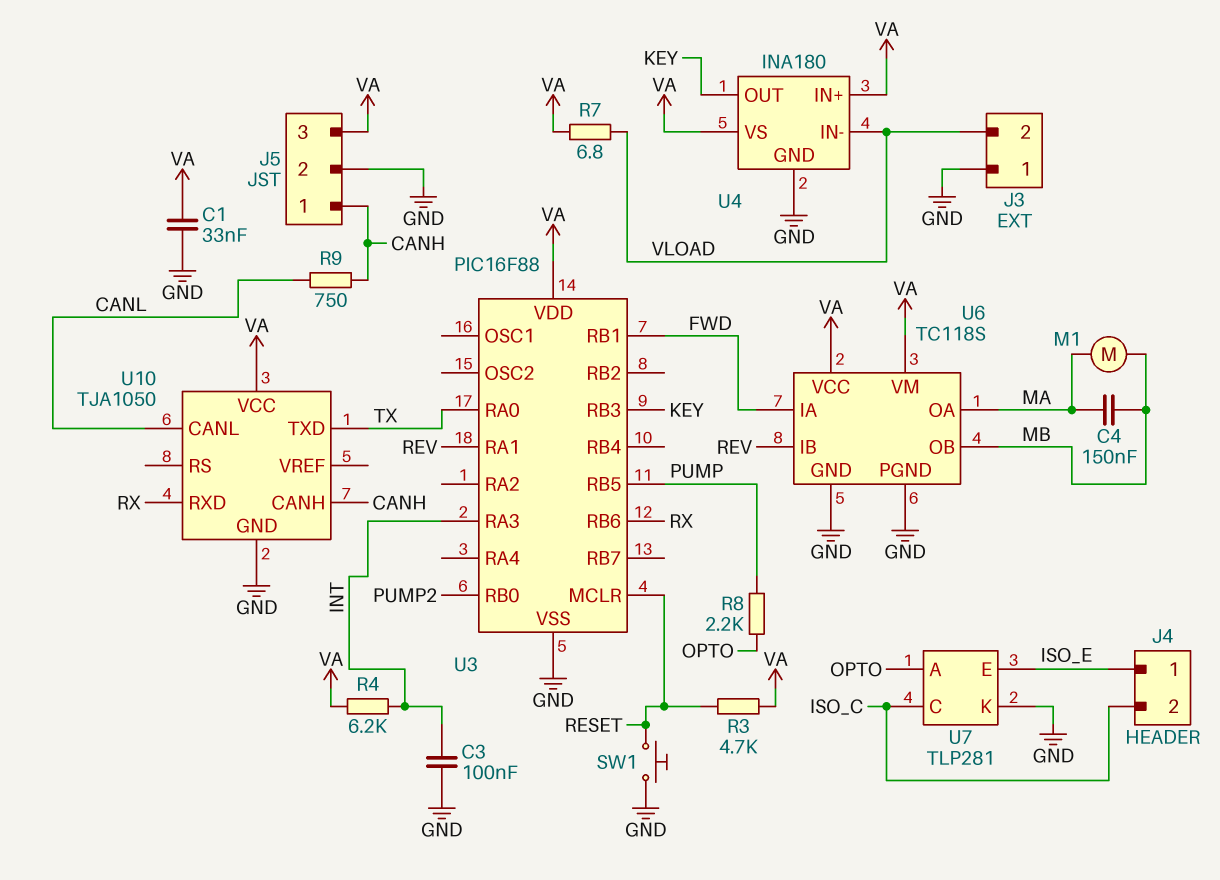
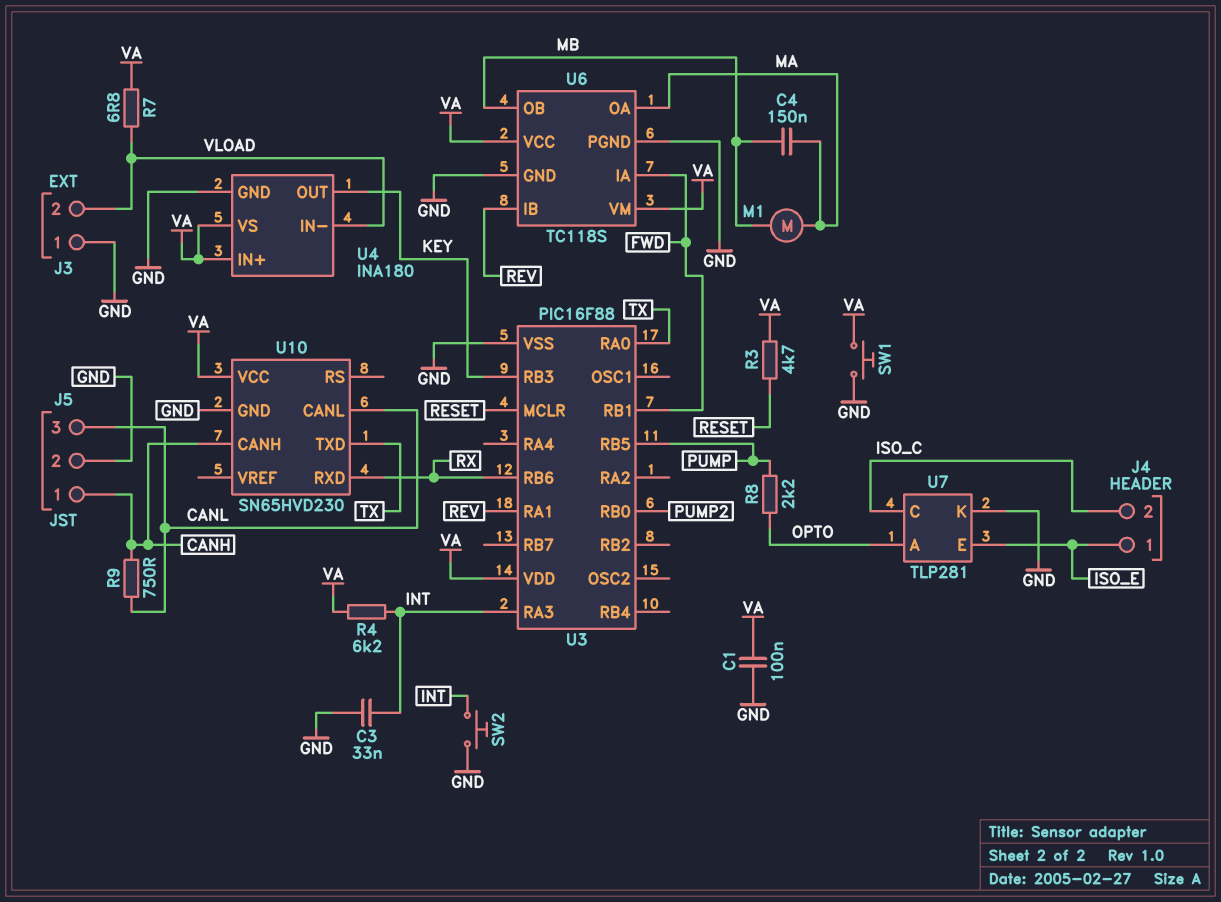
C1: 33nF (GND, VA) -> 100nF (GND, VA)
C3: 100nF (GND, INT) -> 33nF (GND, INT)
J5 pin 3: VA -> CANL
SW1: button (GND, RESET) -> button (GND, VA)
SW2: none -> button (GND, INT)
U10: TJA1050 -> SN65HVD230

